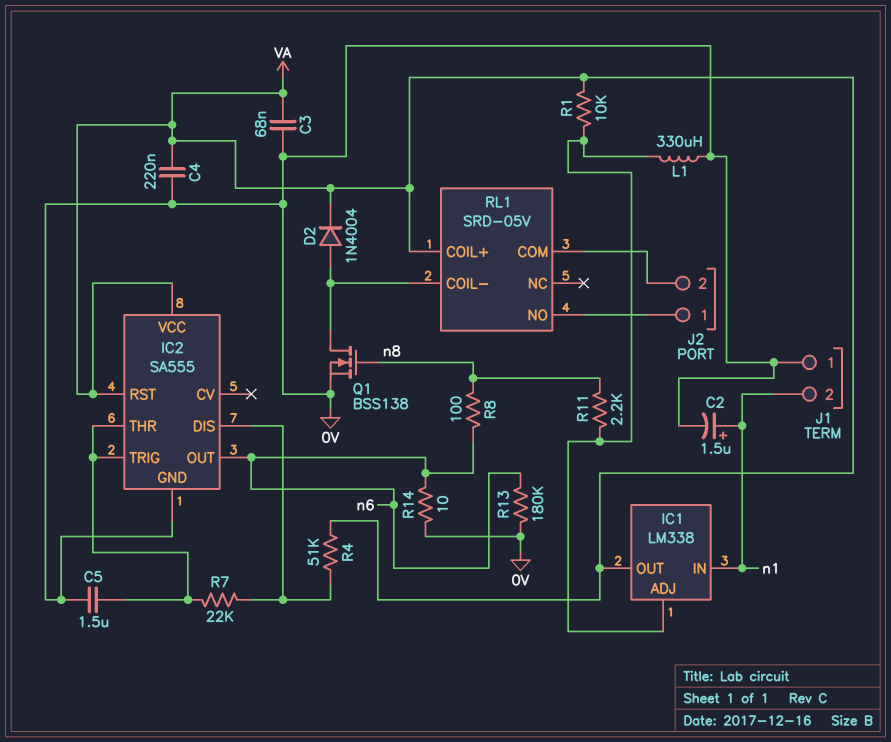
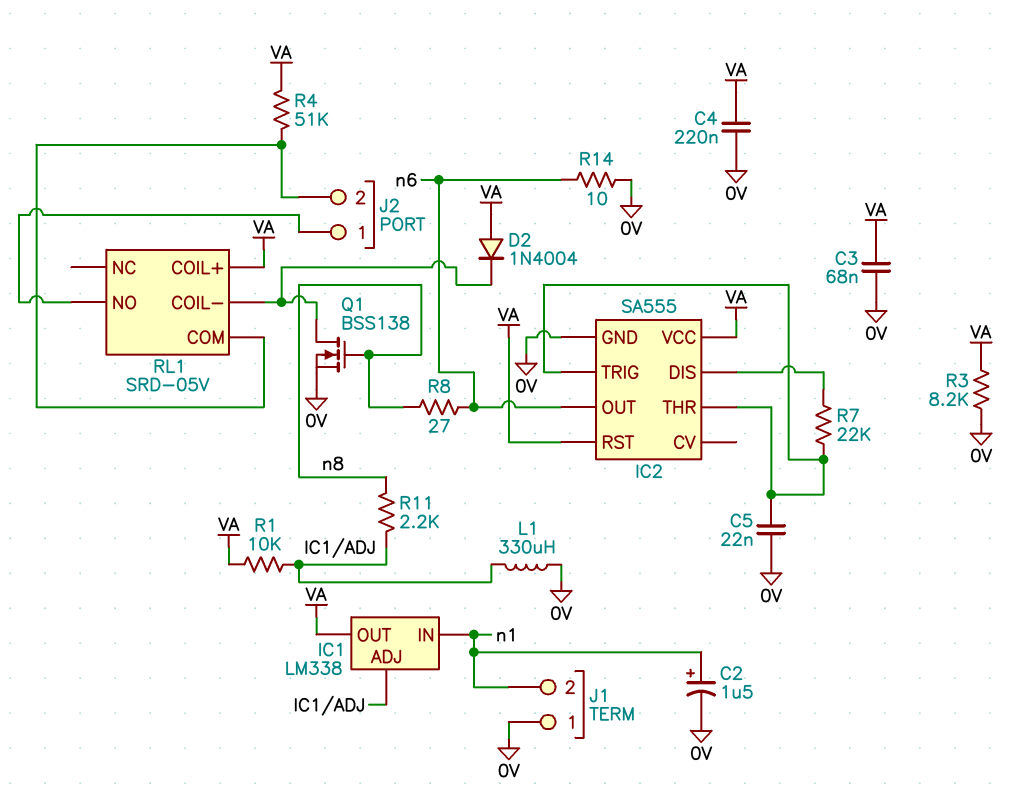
C5: 1.5uF (0V, IC2/THR) -> 22nF (0V, IC2/THR)
D2: diode 1N4004 (A RL1/COIL-, K VA) -> diode 1N4004 (A VA, K RL1/COIL-)
R3: none -> 8.2k (0V, VA)
R4: 51k (IC2/DIS, VA) -> 51k (J2/2, VA)
R8: 100 (n6, n8) -> 27 (n6, n8)
R13: 180k (0V, n6) -> none

